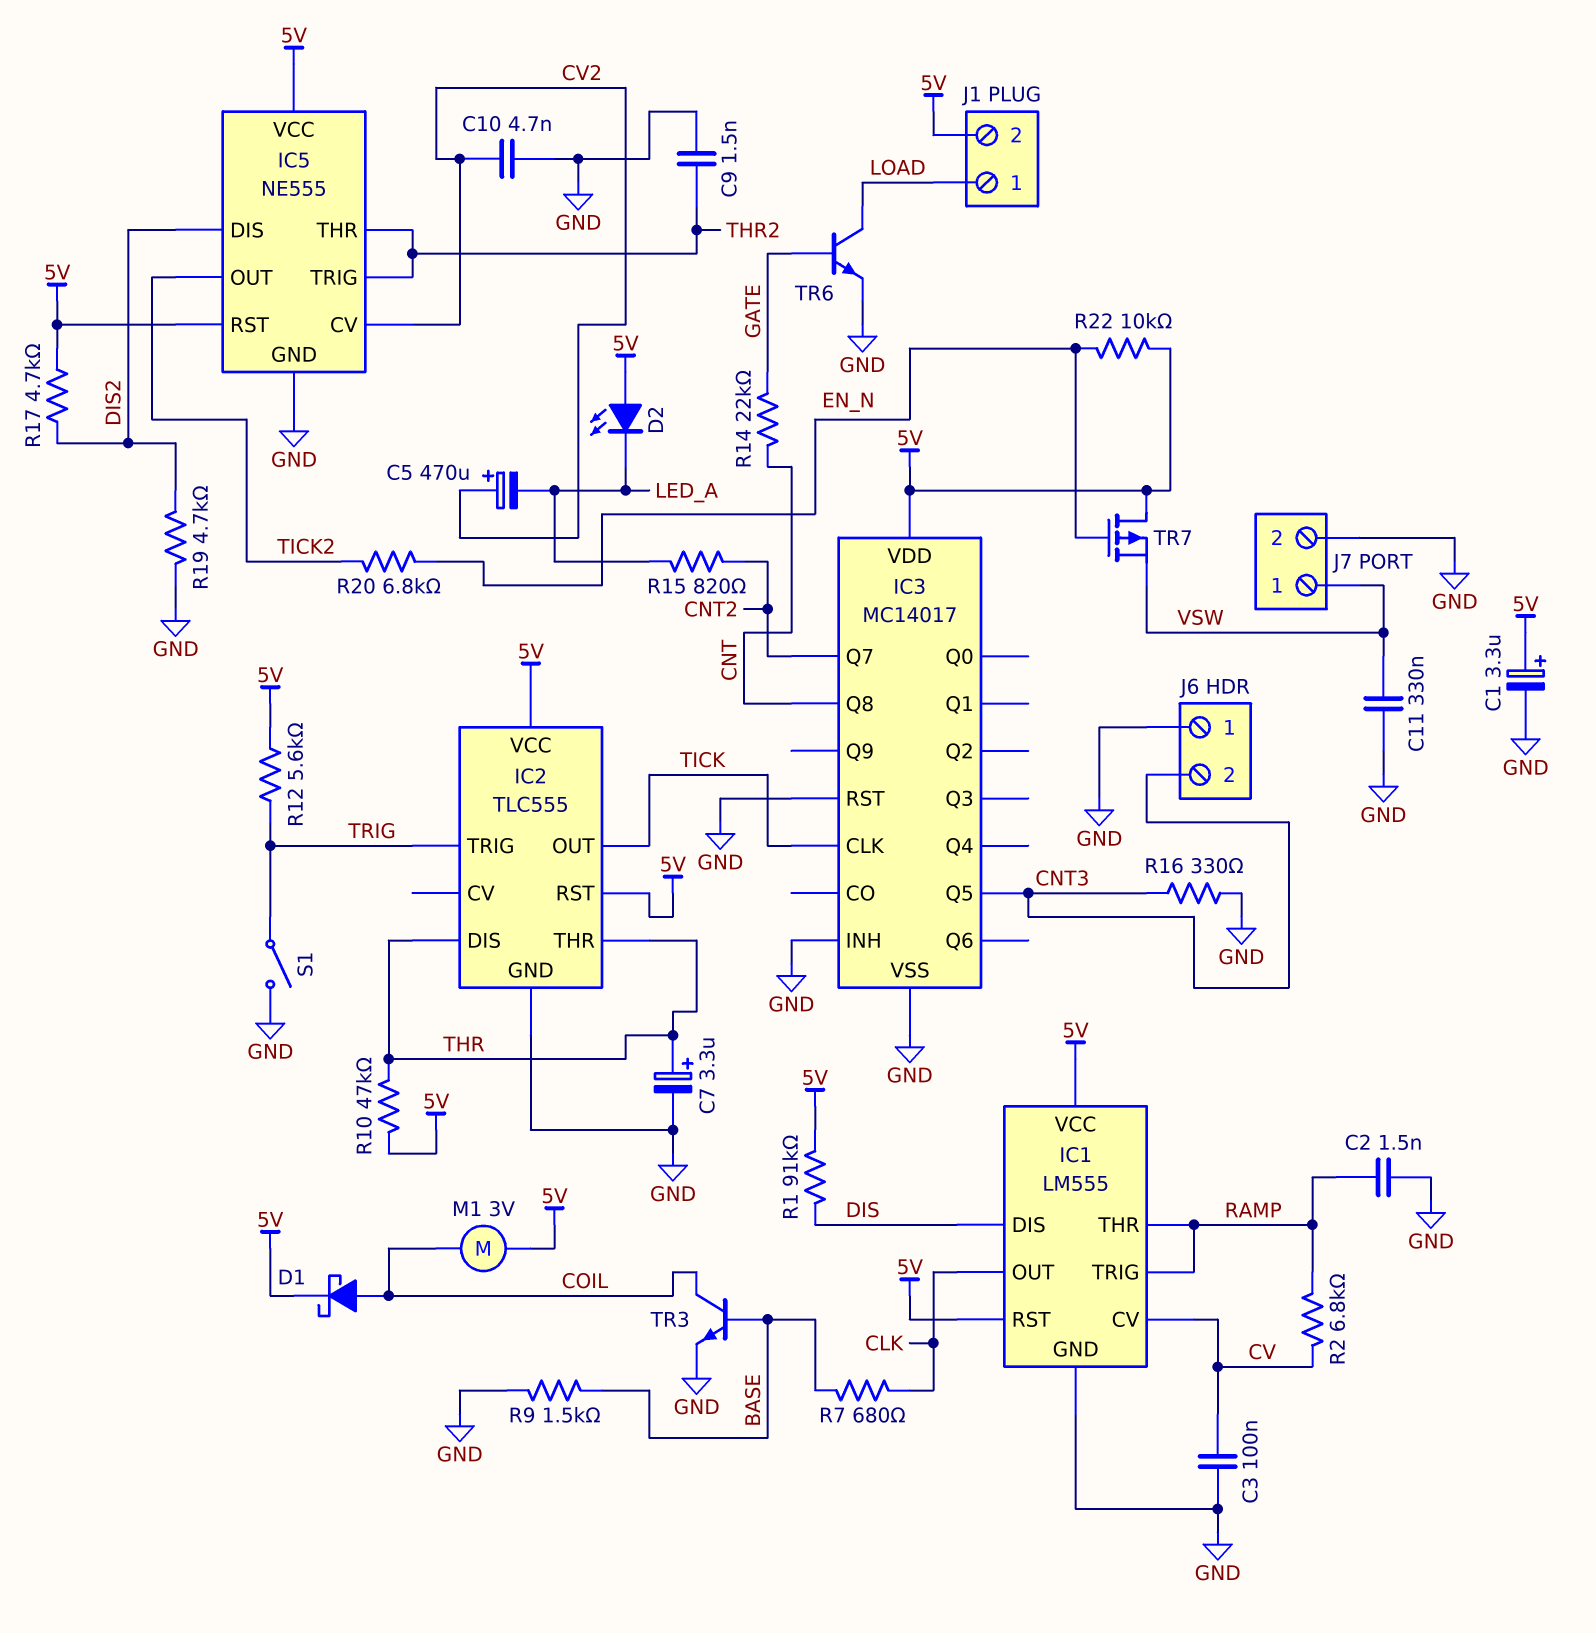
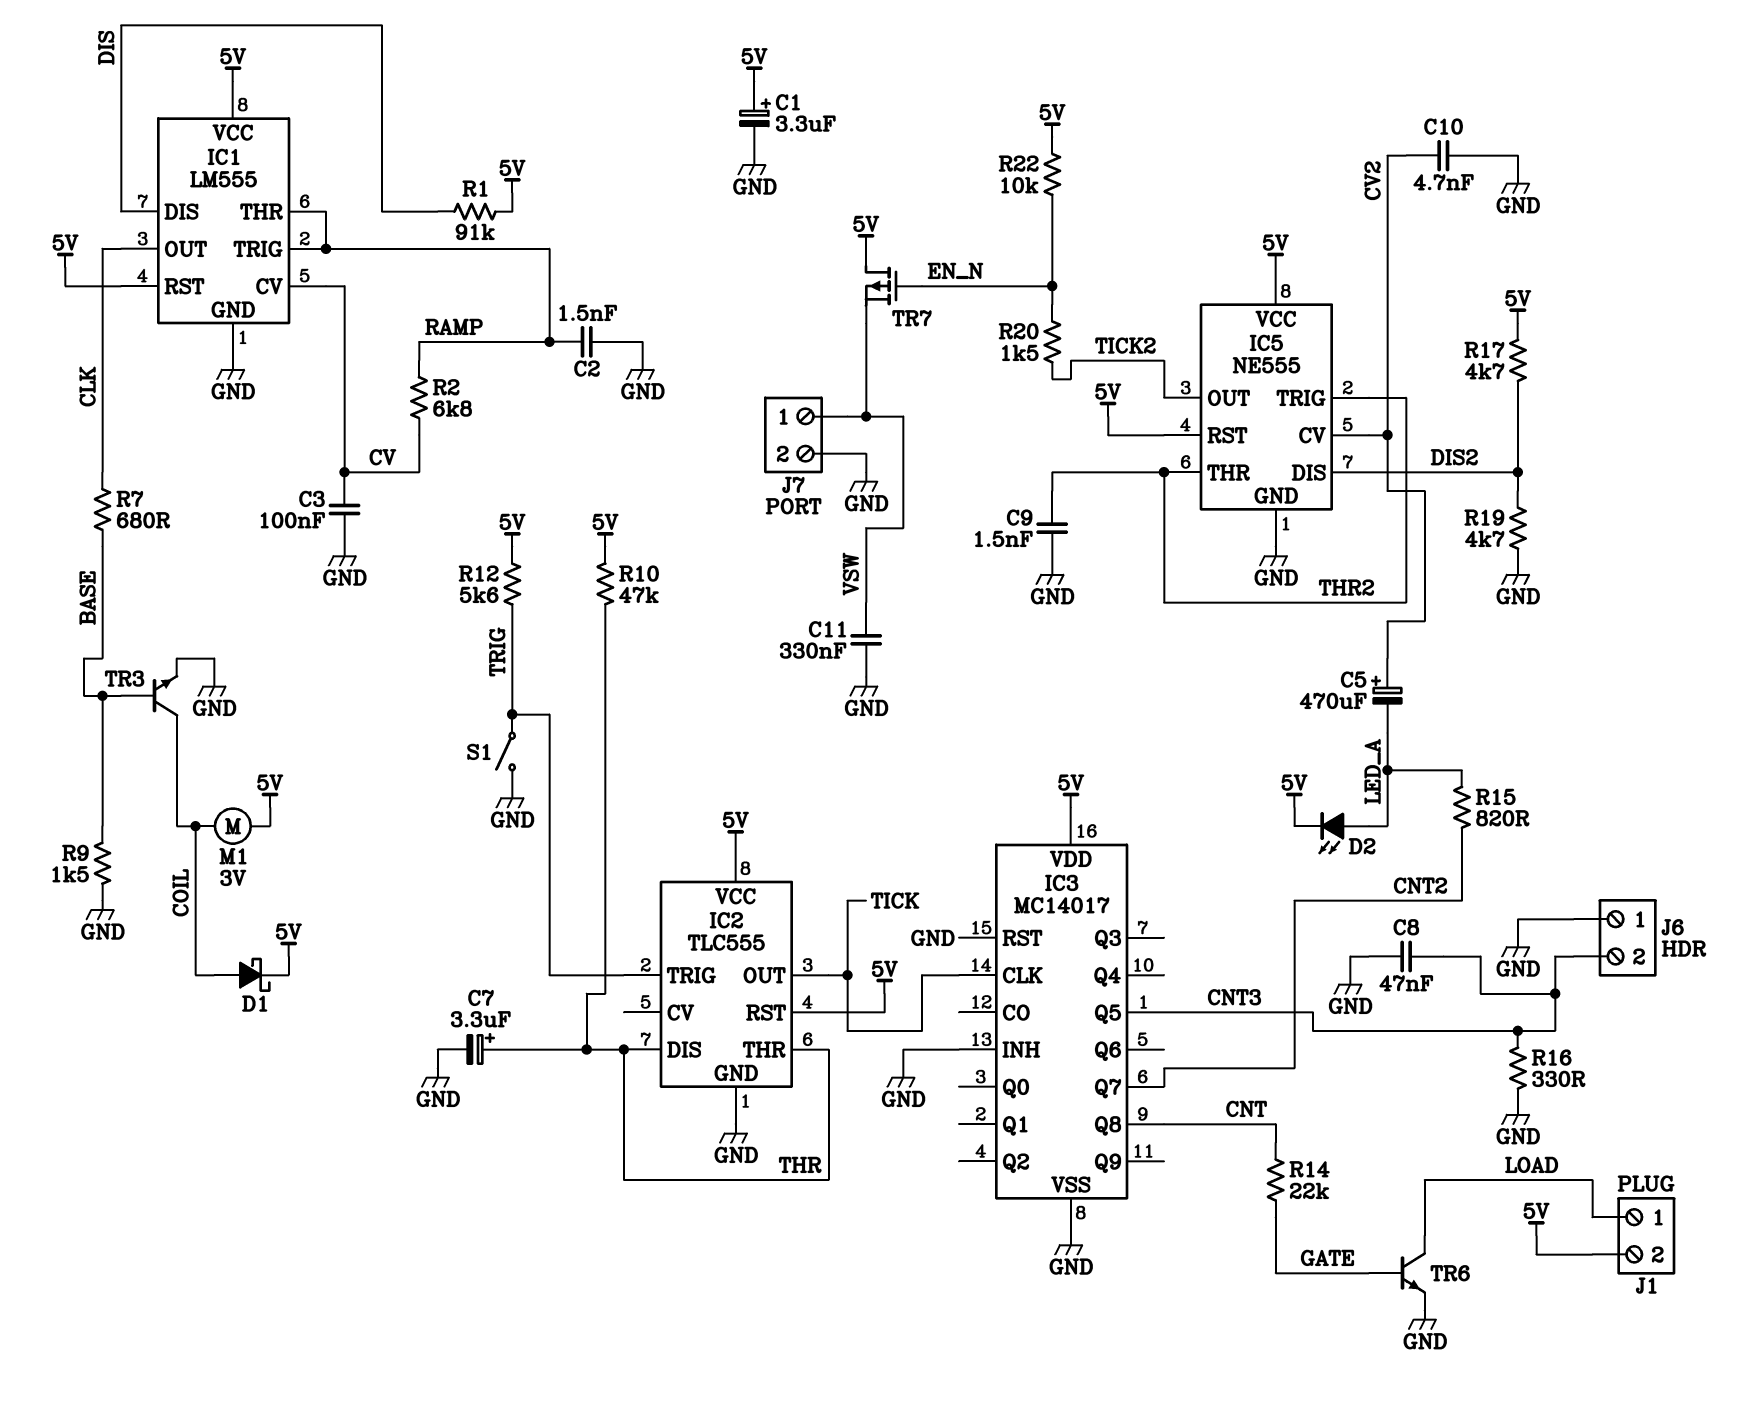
C8: none -> 47nF (CNT3, GND)
D2: LED (A 5V, K LED_A) -> LED (A LED_A, K 5V)
R20: 6.8k (EN_N, TICK2) -> 1.5k (EN_N, TICK2)

